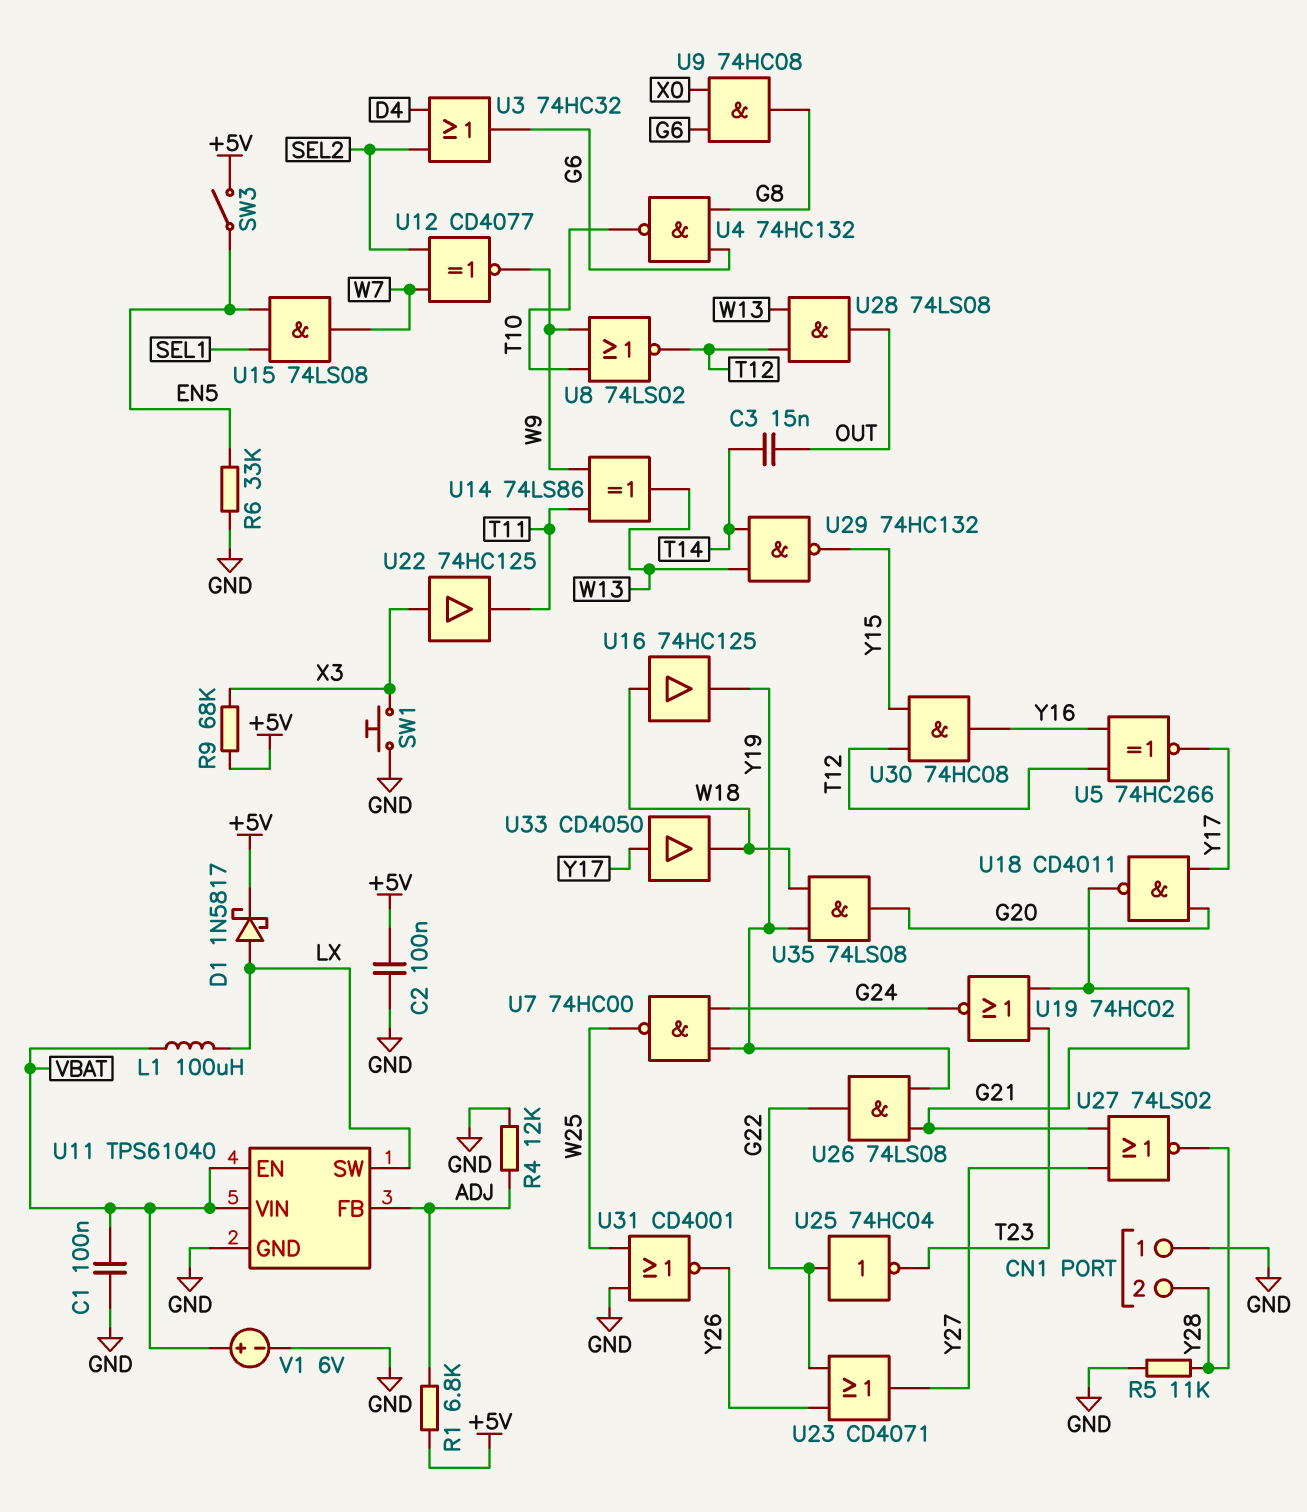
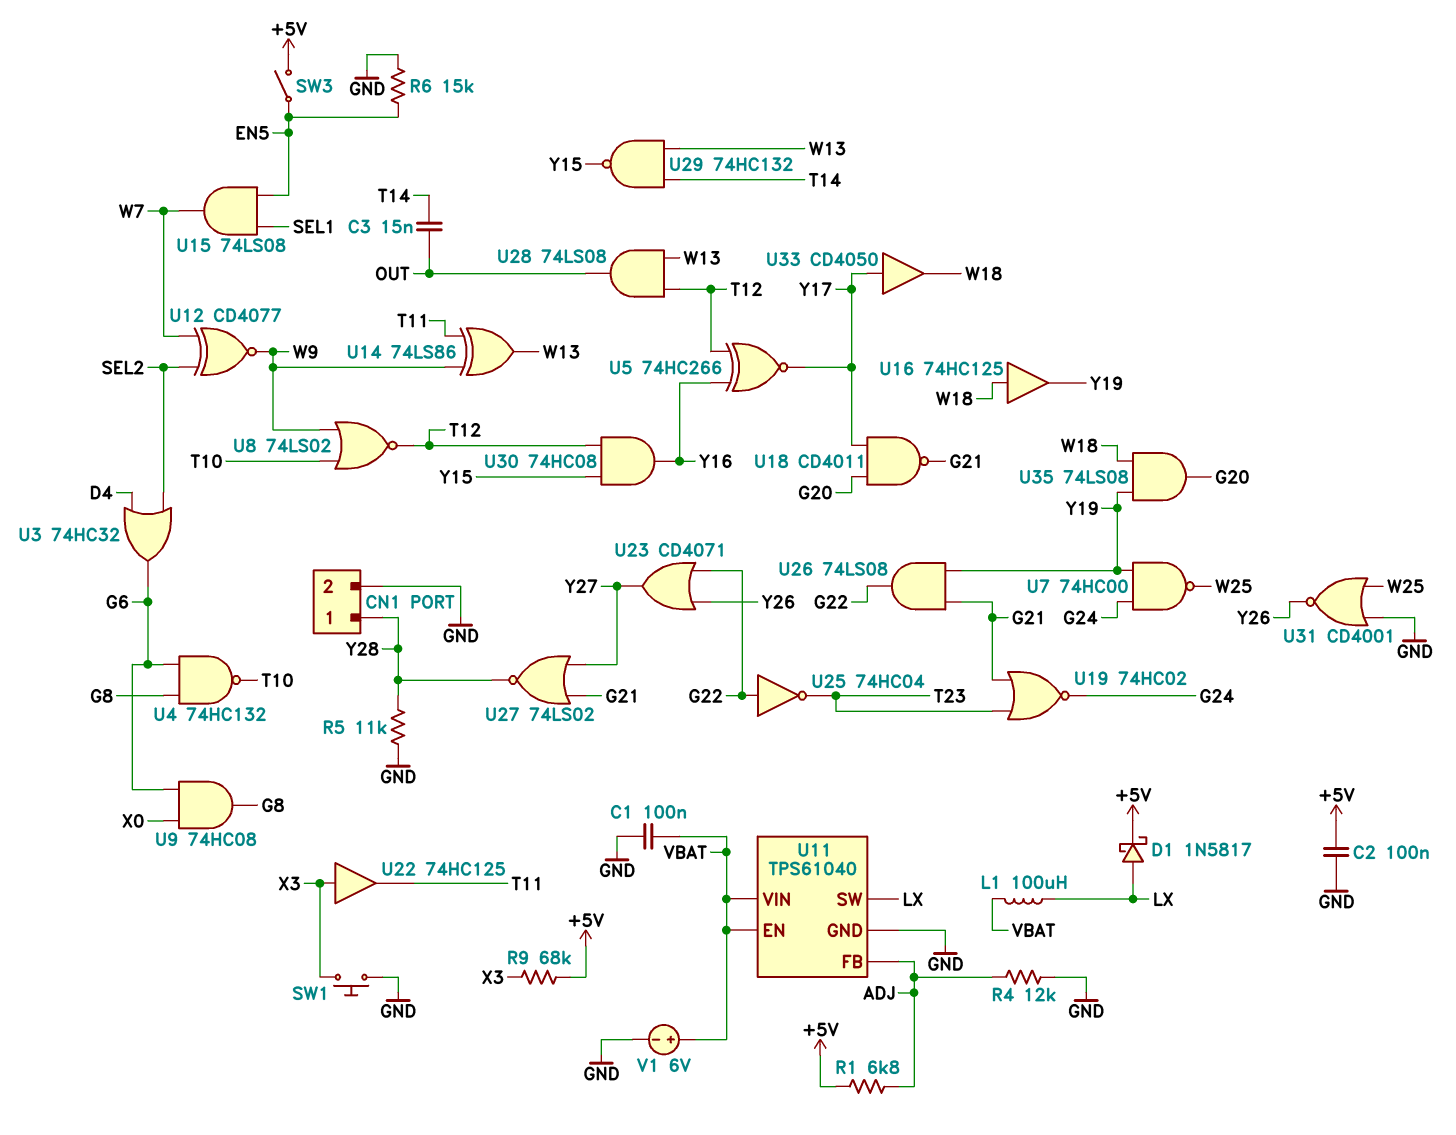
CN1 pin 1: GND -> Y28
CN1 pin 2: Y28 -> GND
R6: 33k (EN5, GND) -> 15k (EN5, GND)

